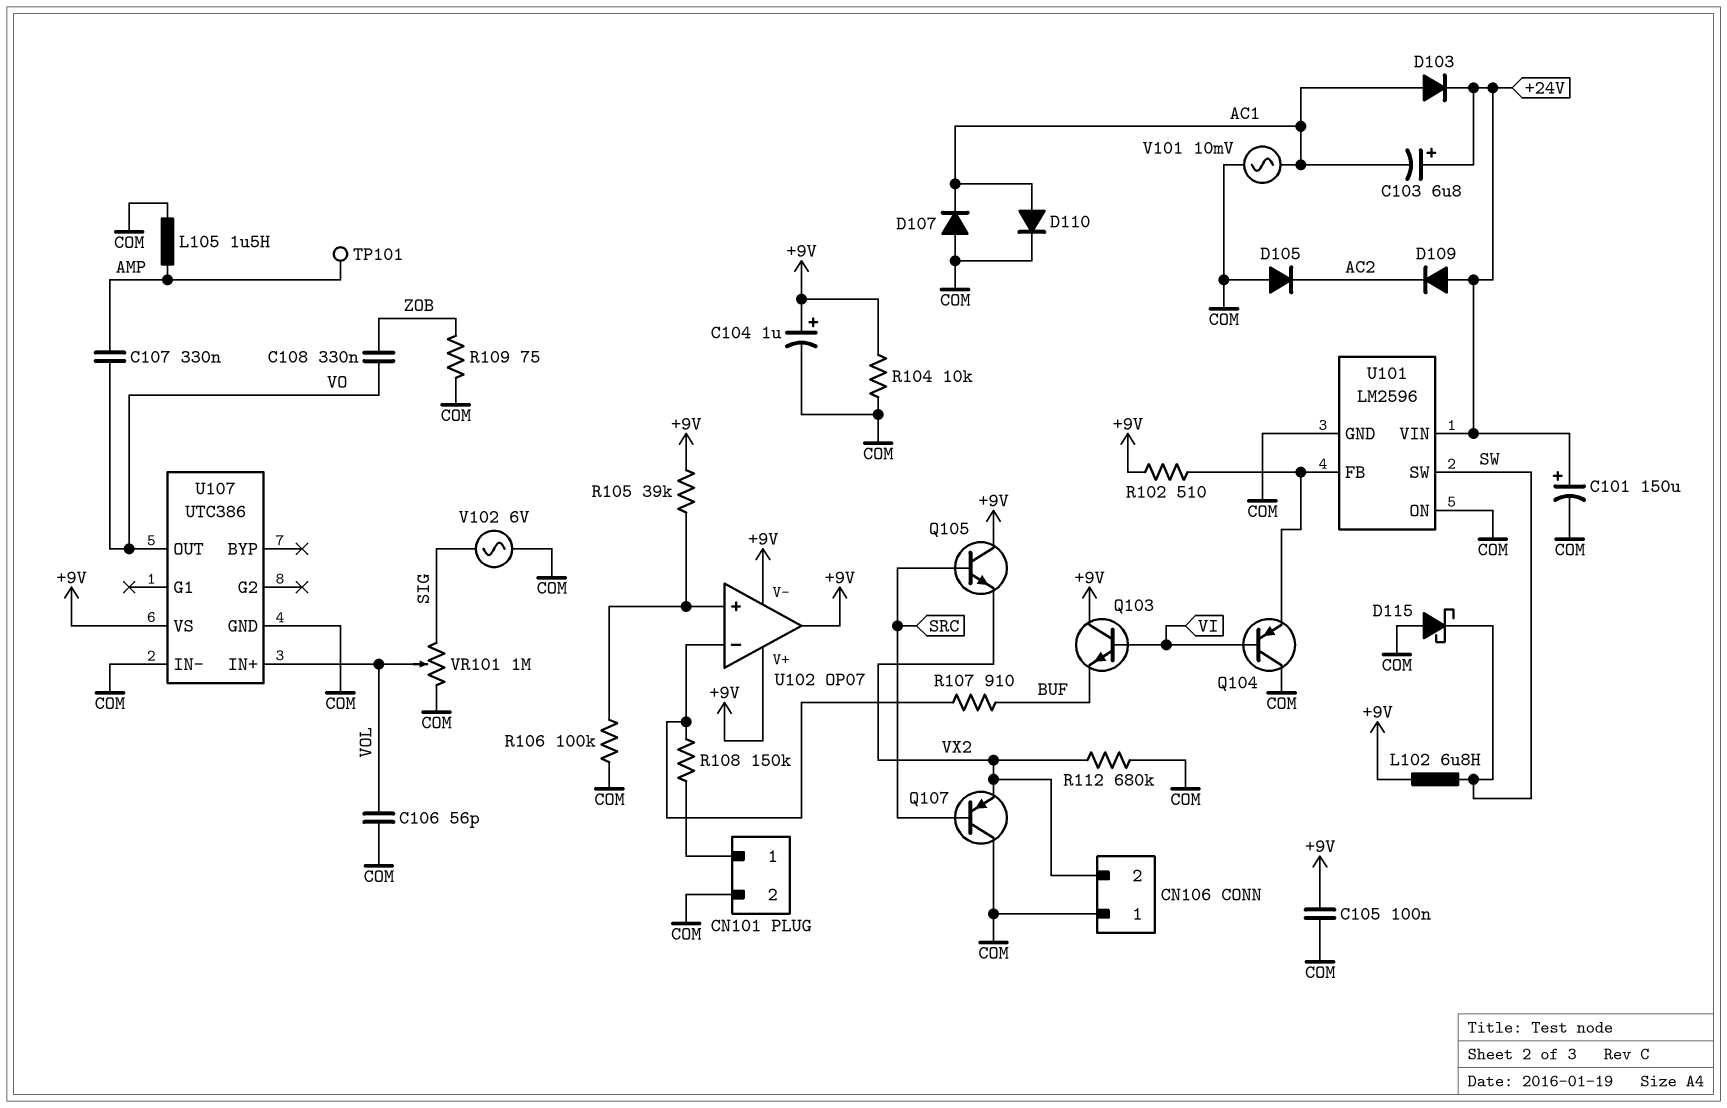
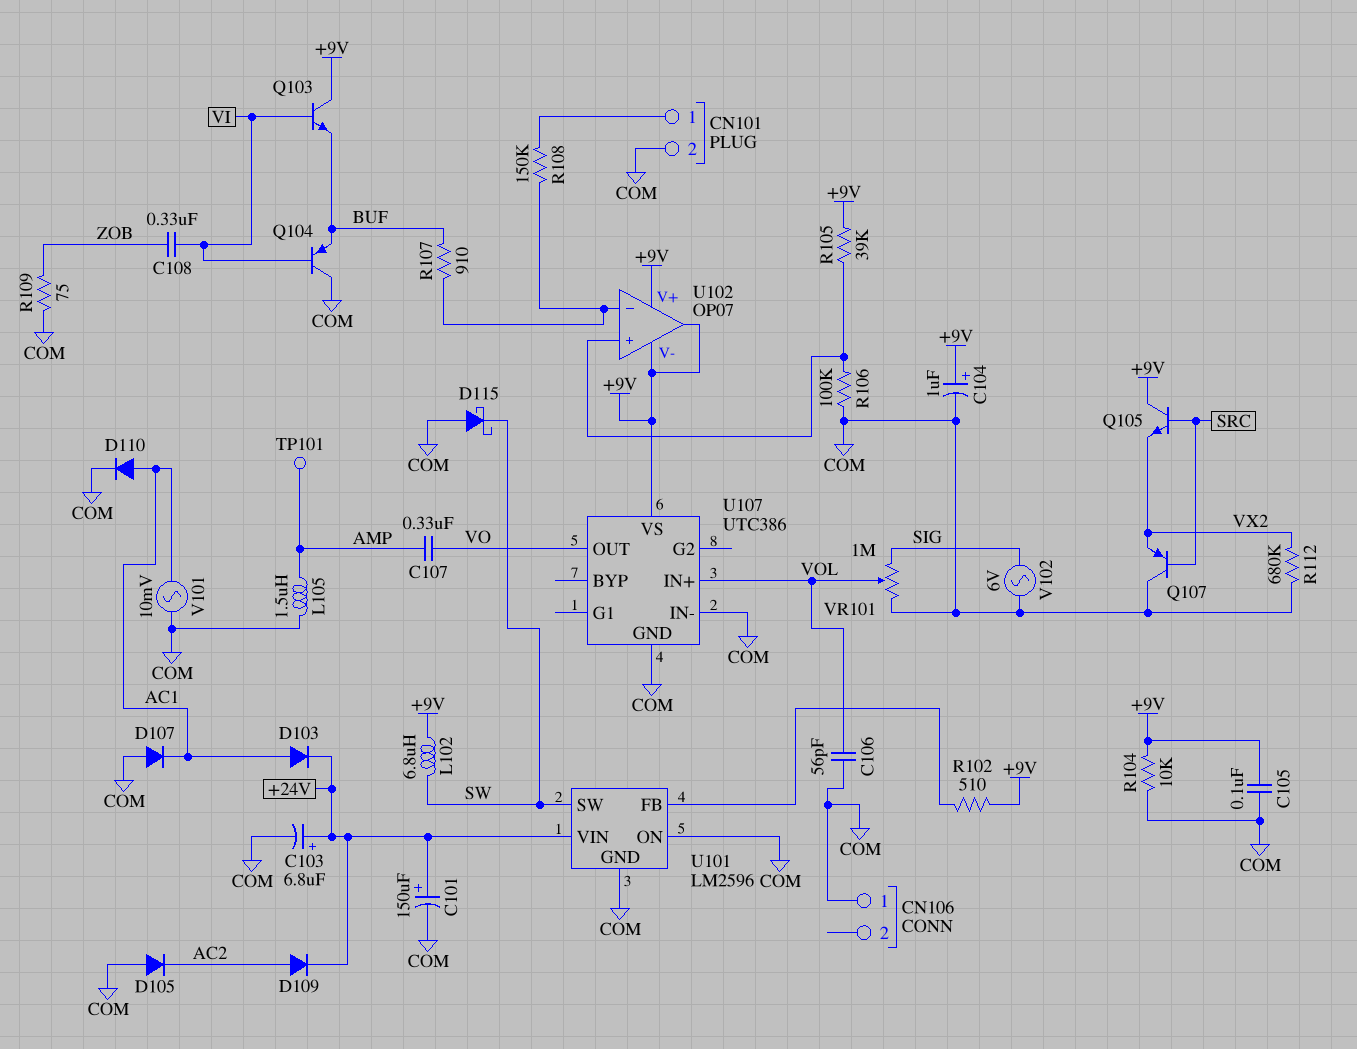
C103: 6.8uF (plus +24V, minus AC1) -> 6.8uF (plus +24V, minus COM)
C108: 330nF (VO, ZOB) -> 330nF (VI, ZOB)
CN106 pin 2: VX2 -> none
D109: diode (A +24V, K AC2) -> diode (A AC2, K +24V)
Q104: PNP (B VI, C COM, E U101/FB) -> PNP (B VI, C COM, E BUF)

